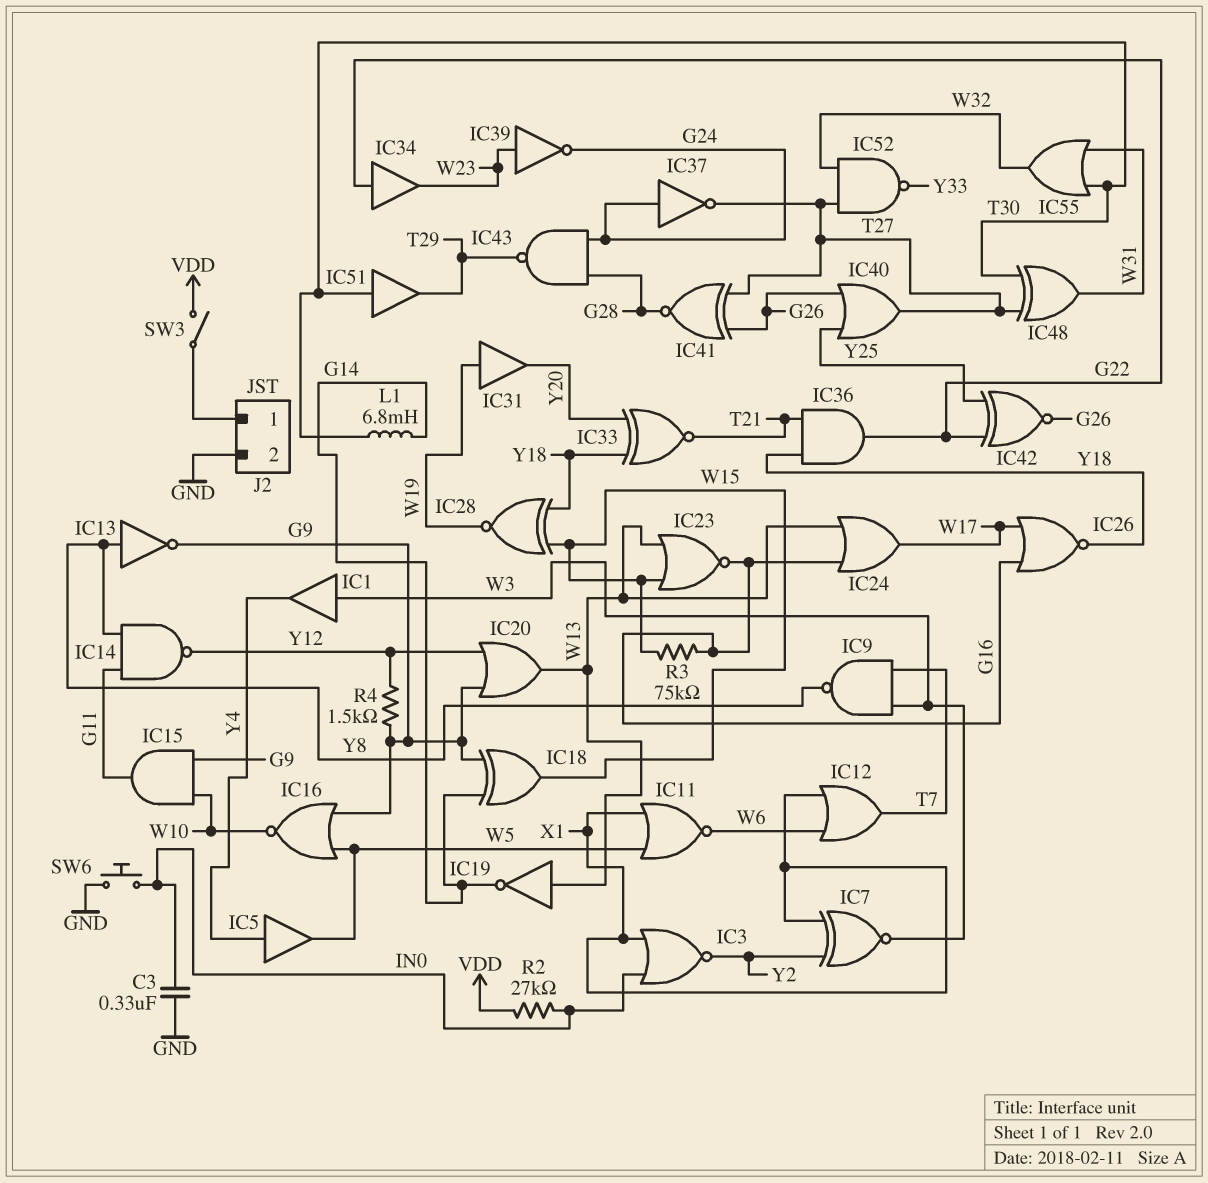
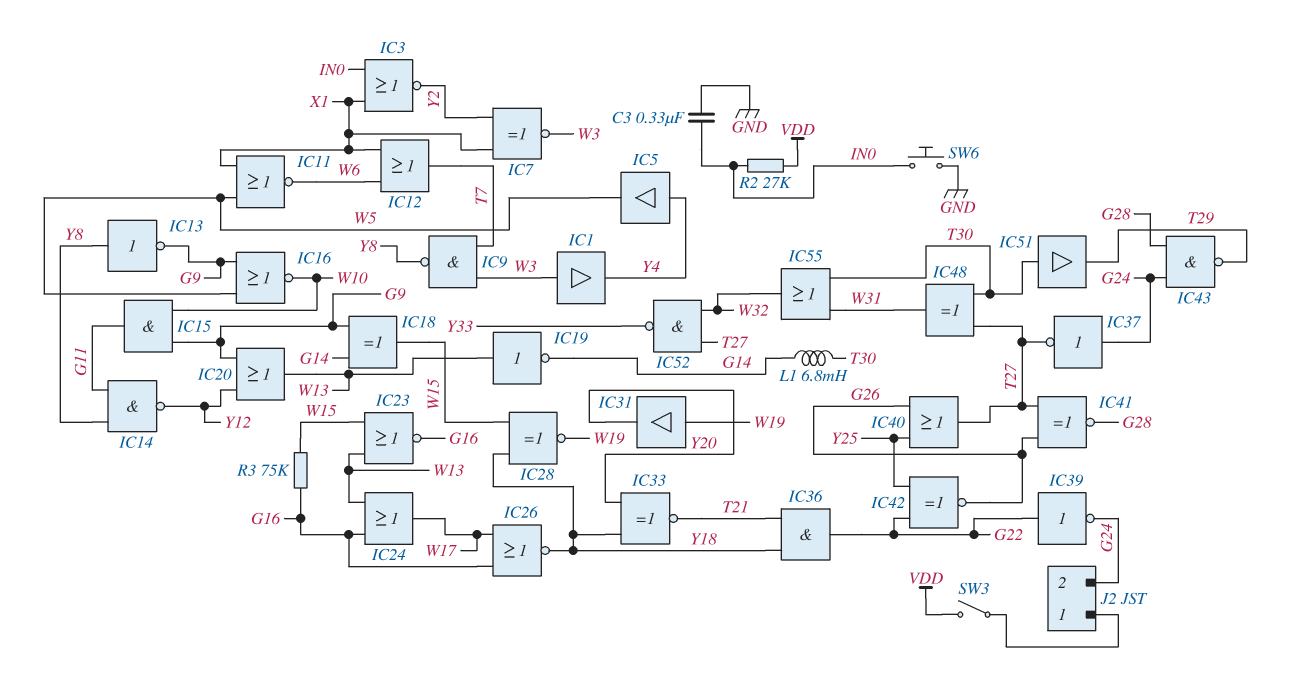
IC34: buffer (in G22, out W23) -> none
IC39: NOT (in W23, out G24) -> NOT (in G22, out G24)
J2 pin 2: GND -> G24
R4: 1.5k (G9, Y12) -> none

